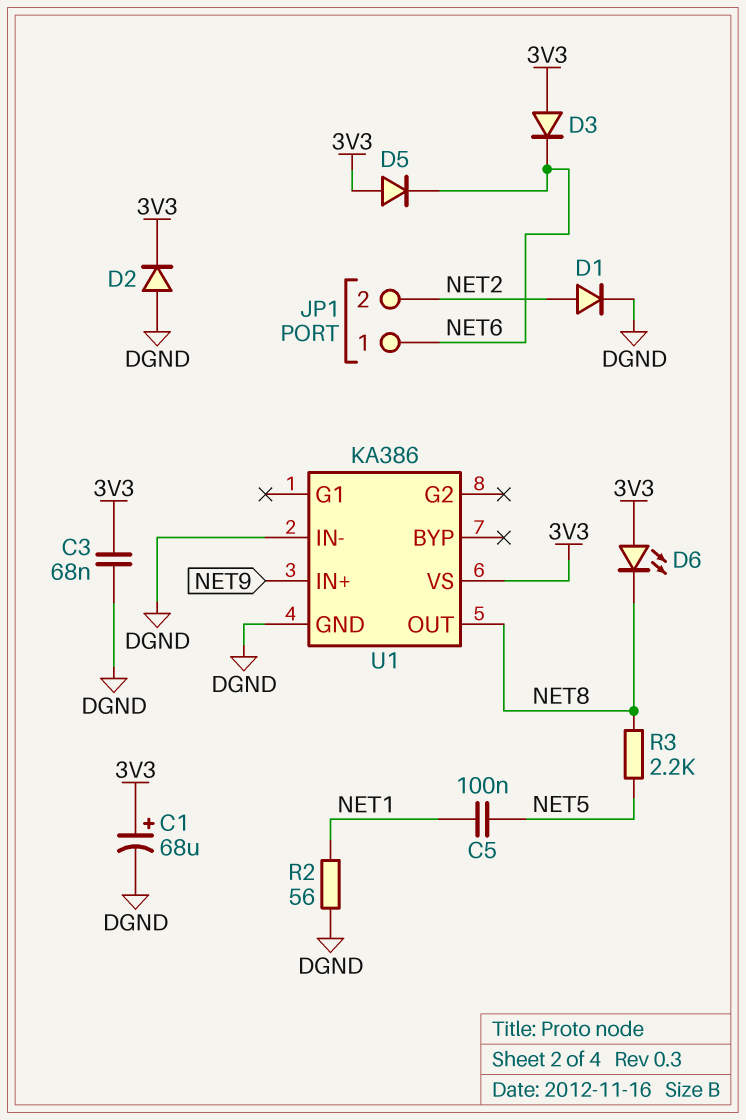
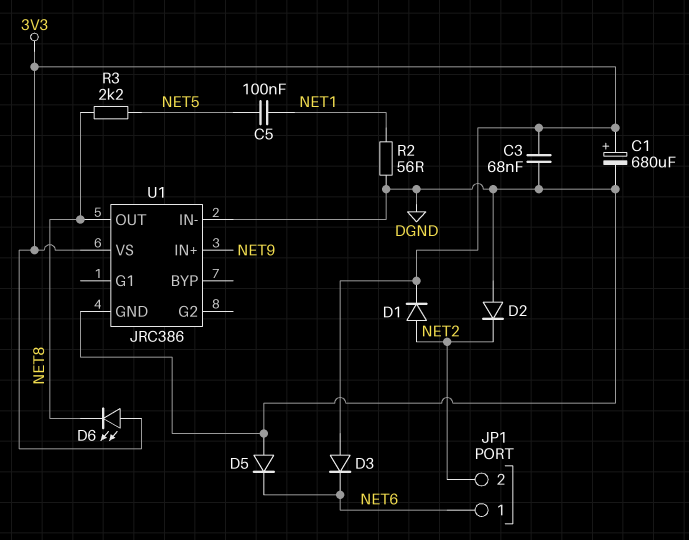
C1: 68uF (plus 3V3, minus DGND) -> 680uF (plus 3V3, minus DGND)
D1: diode (A NET2, K DGND) -> diode (A NET2, K 3V3)
D2: diode (A DGND, K 3V3) -> diode (A DGND, K NET2)
D5: diode (A 3V3, K NET6) -> diode (A DGND, K NET6)
U1: KA386 -> JRC386

